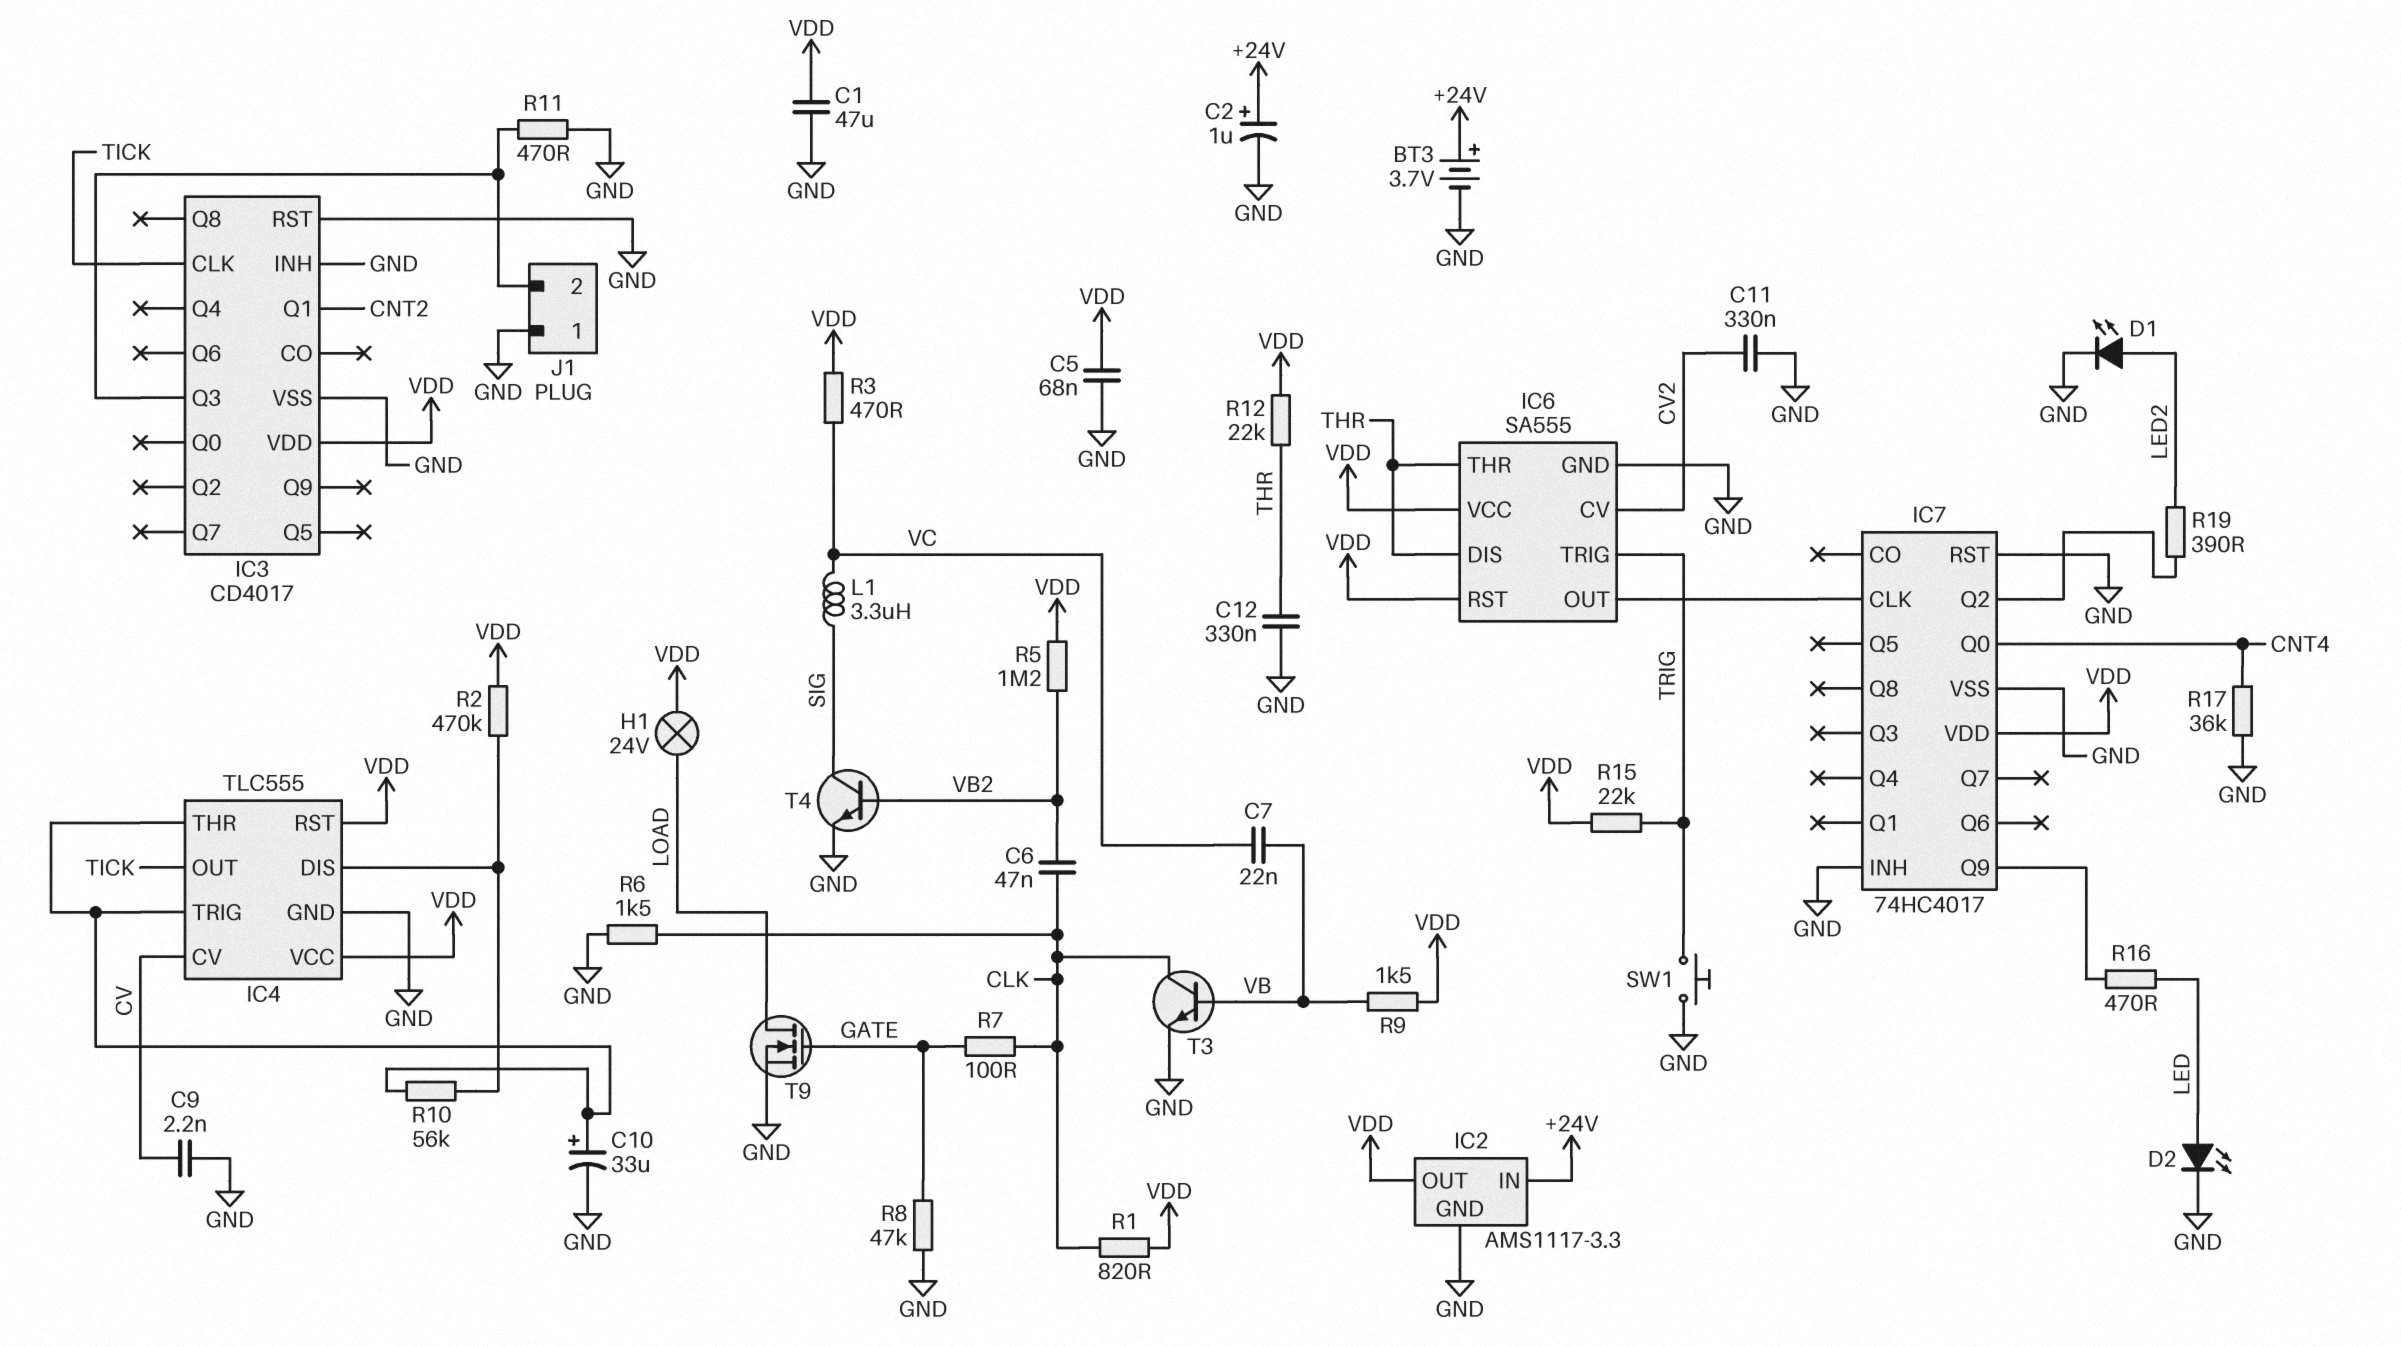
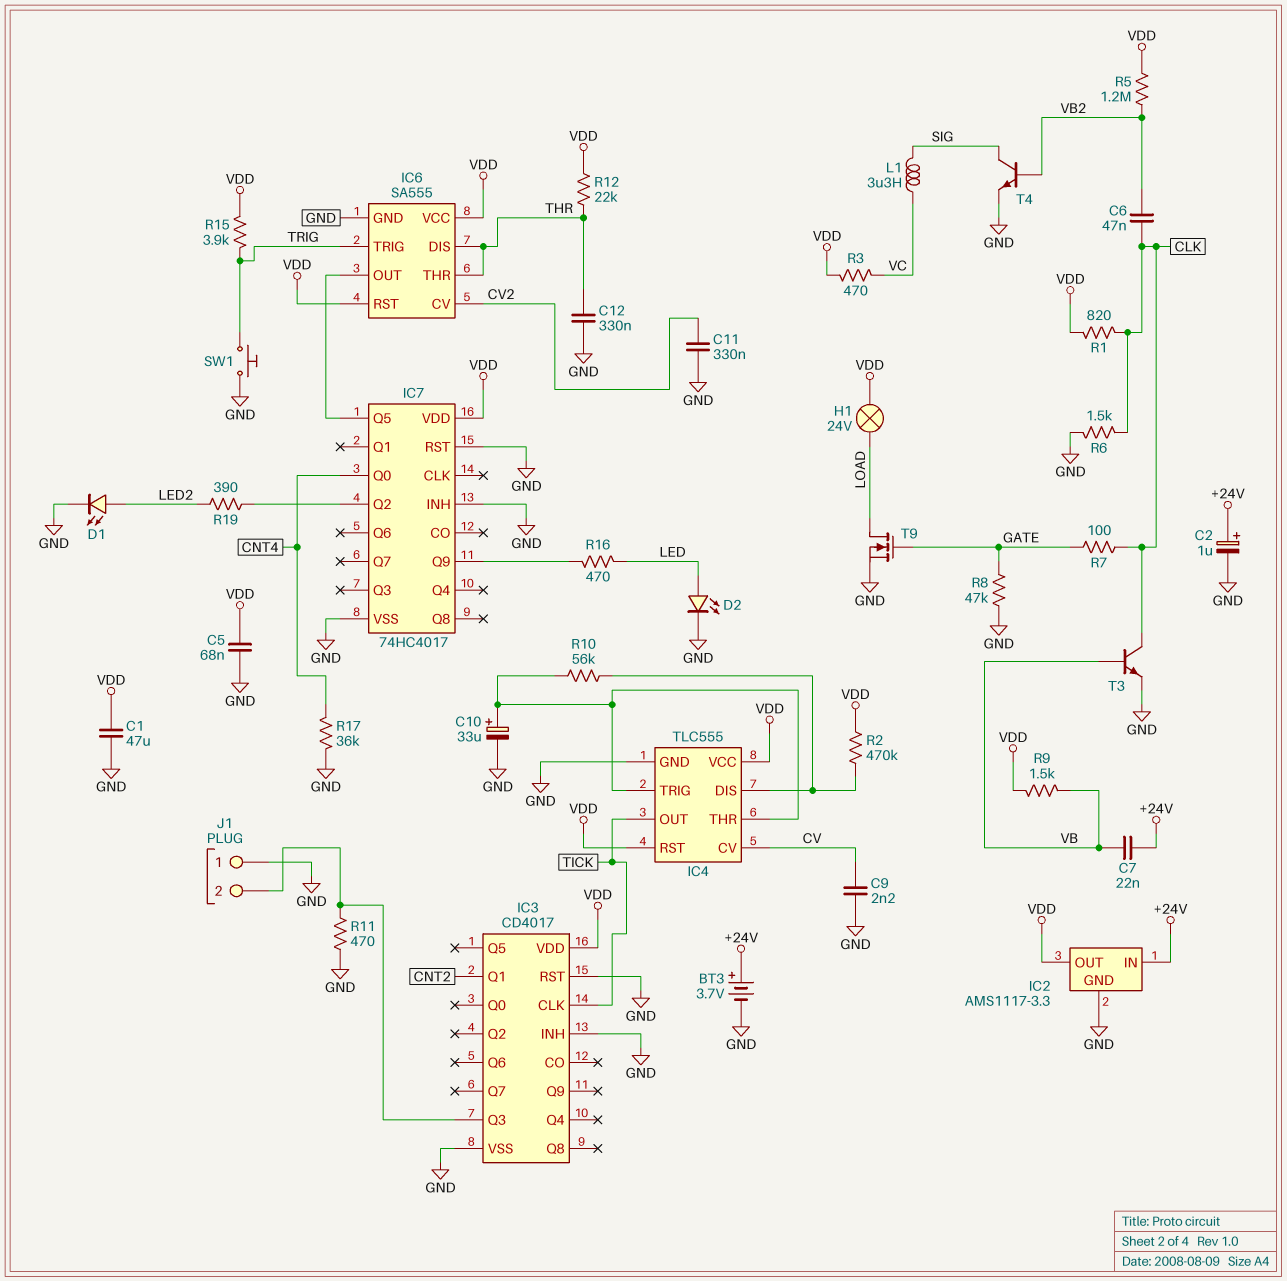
C7: 22nF (VB, VC) -> 22nF (+24V, VB)
IC7 pin CLK: IC6/OUT -> none
IC7 pin Q5: none -> IC6/OUT
R15: 22k (TRIG, VDD) -> 3.9k (TRIG, VDD)

